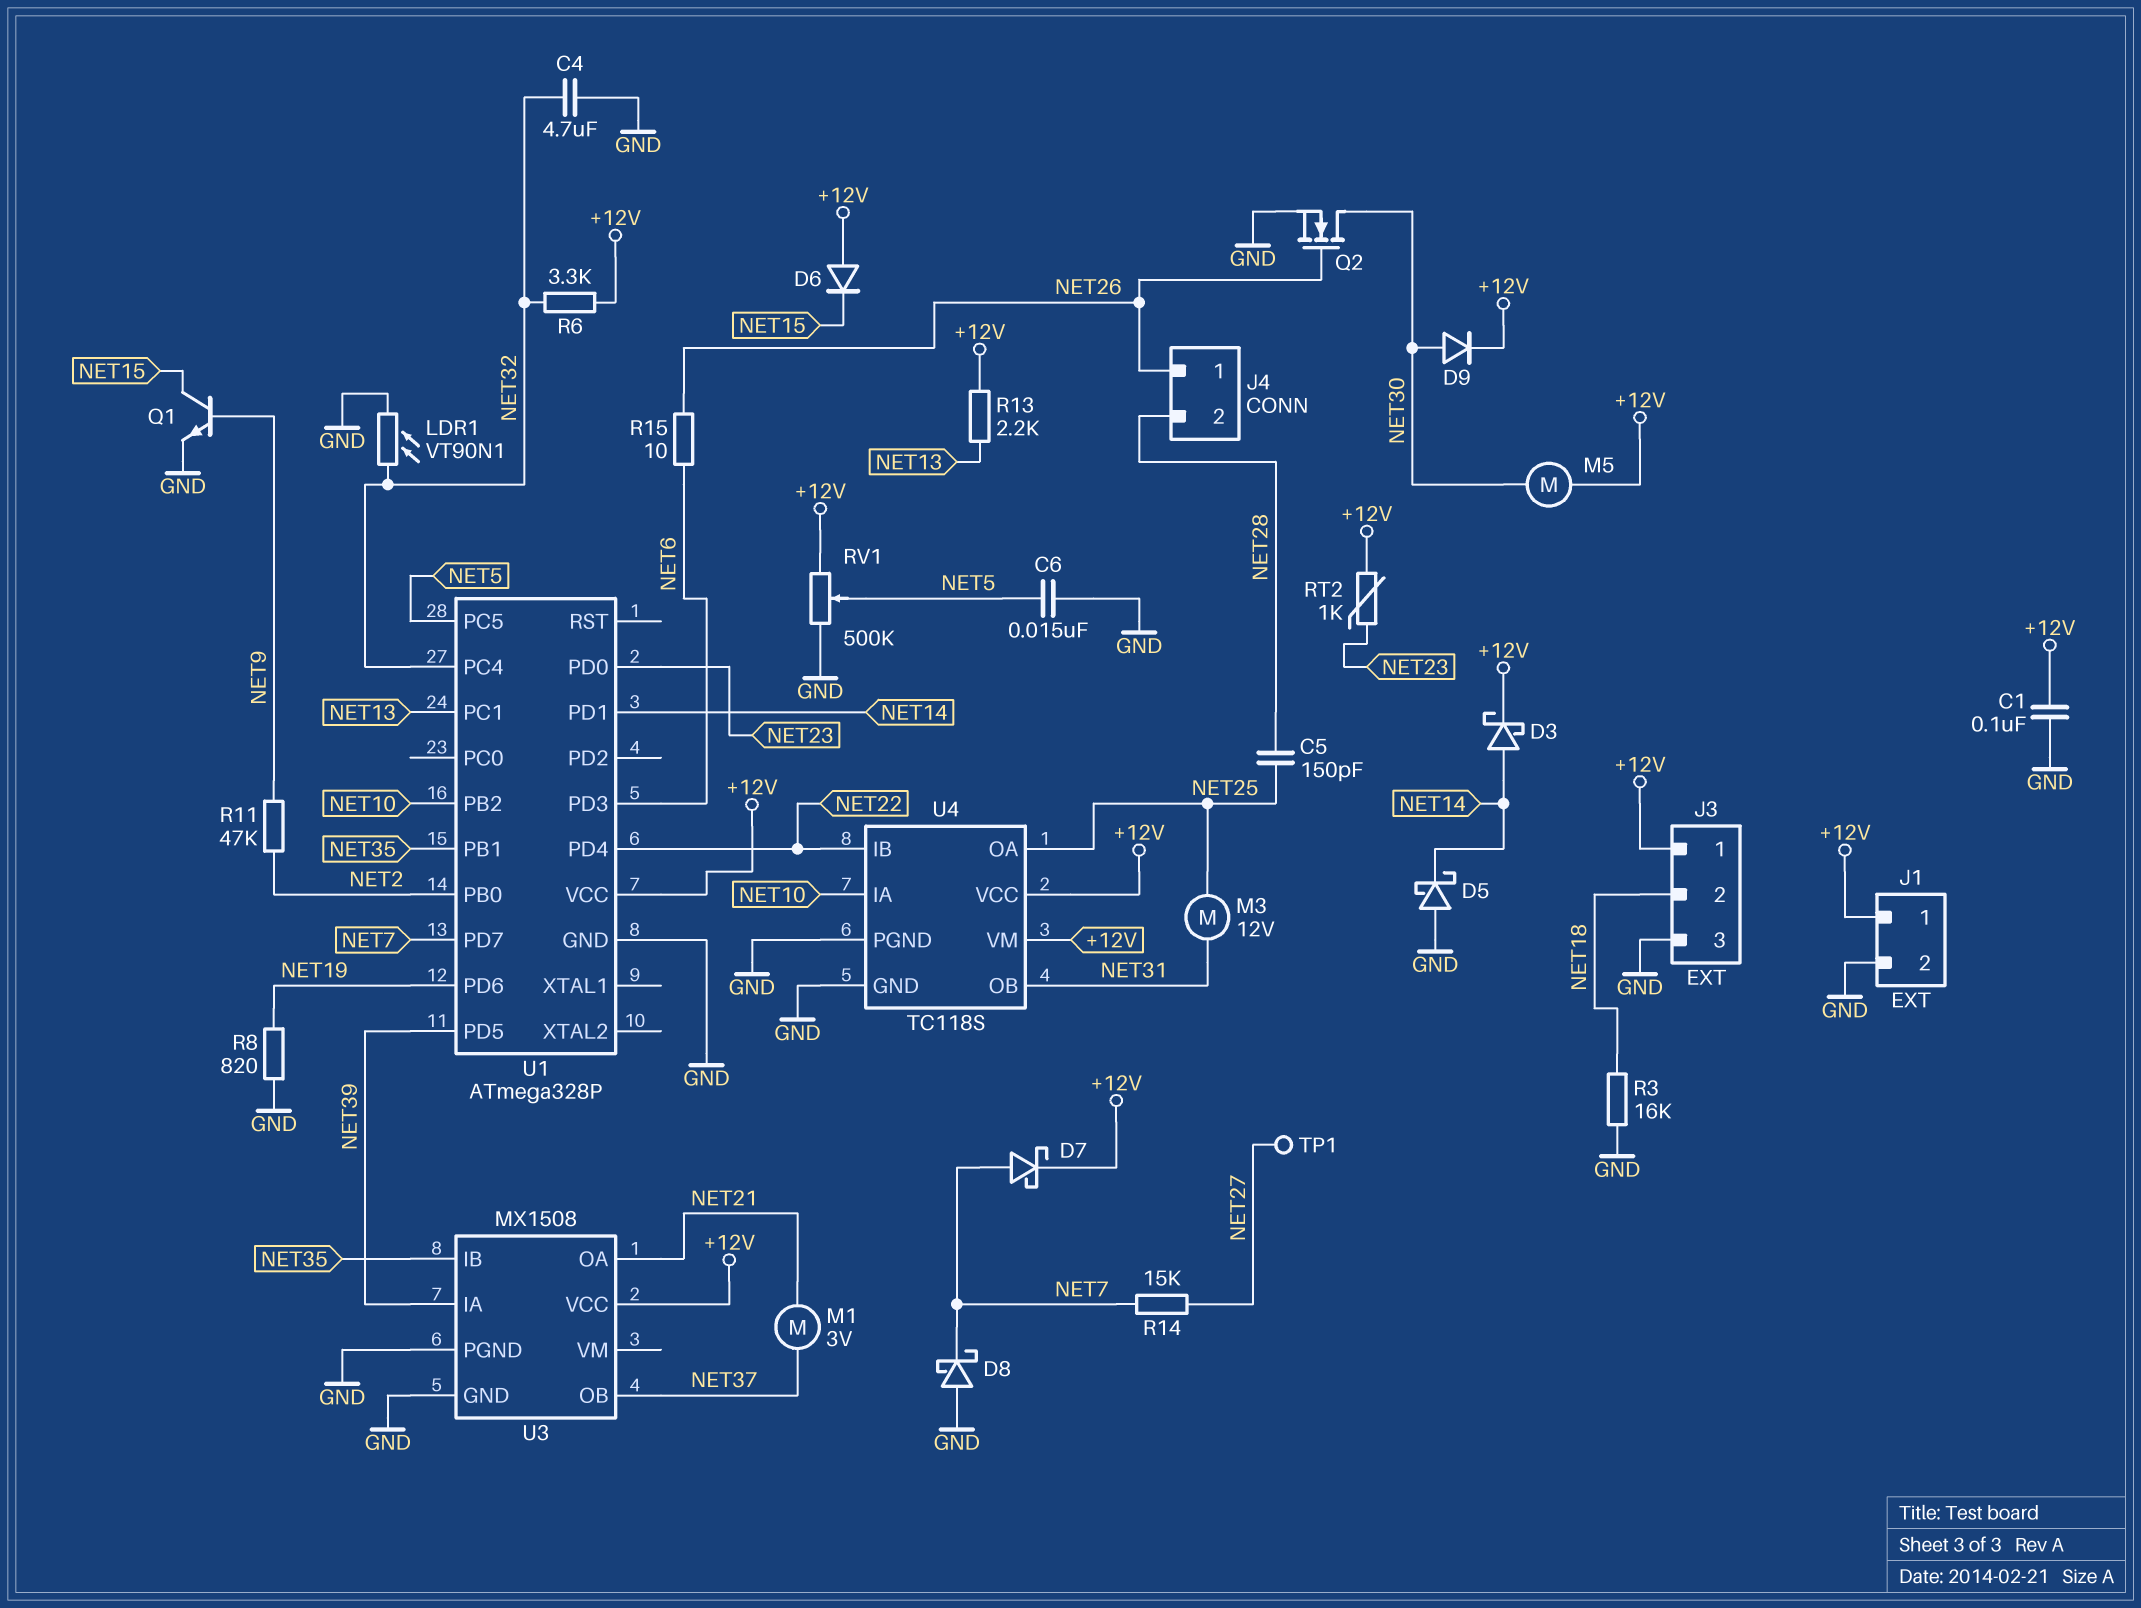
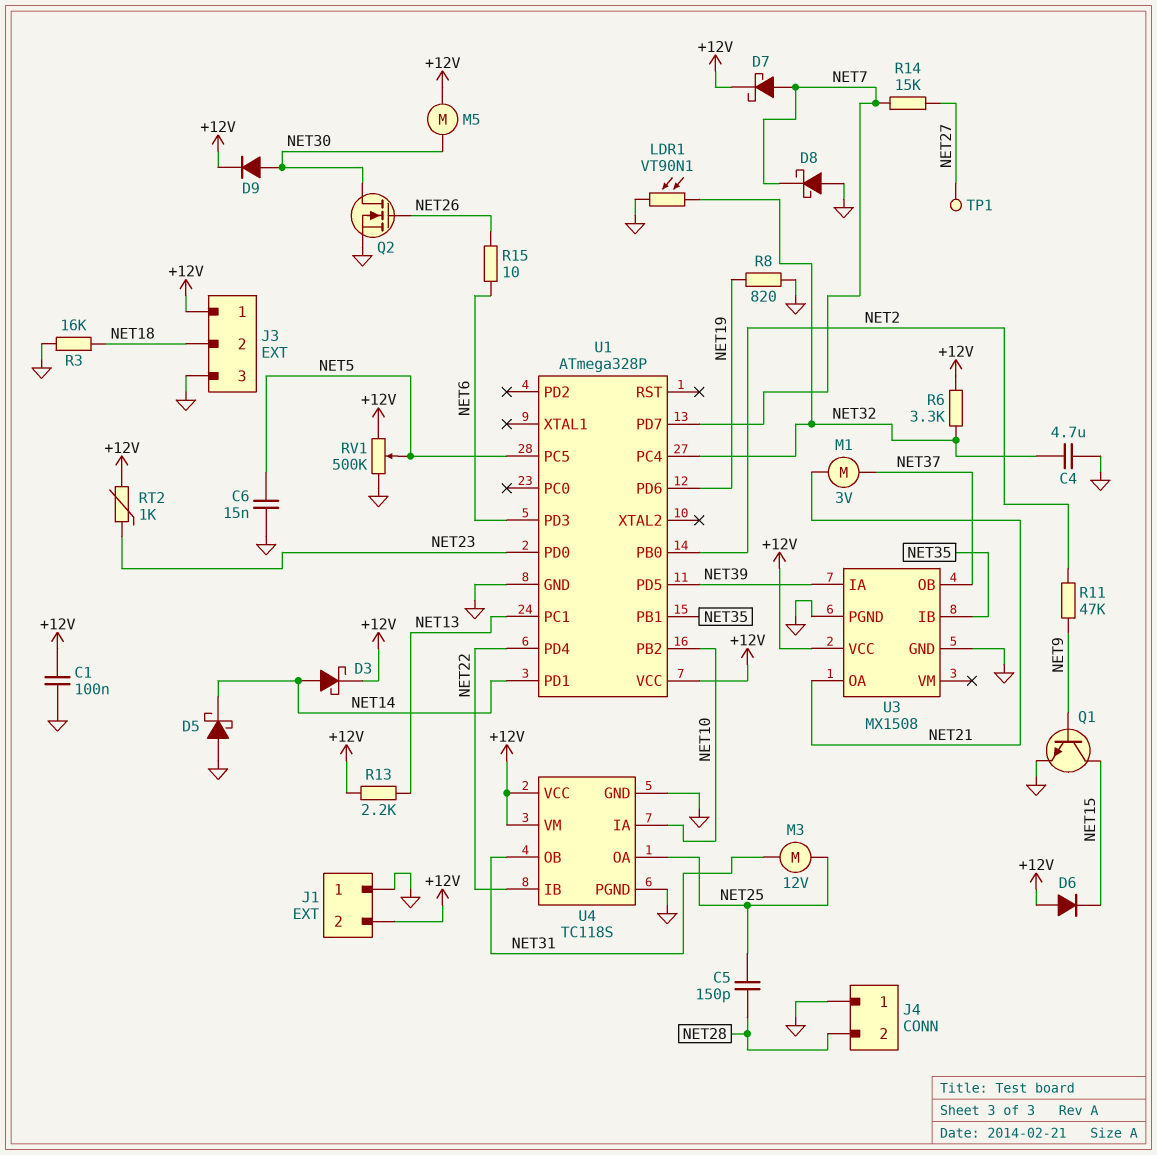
J1 pin 1: +12V -> GND
J1 pin 2: GND -> +12V
J4 pin 1: NET26 -> GND

